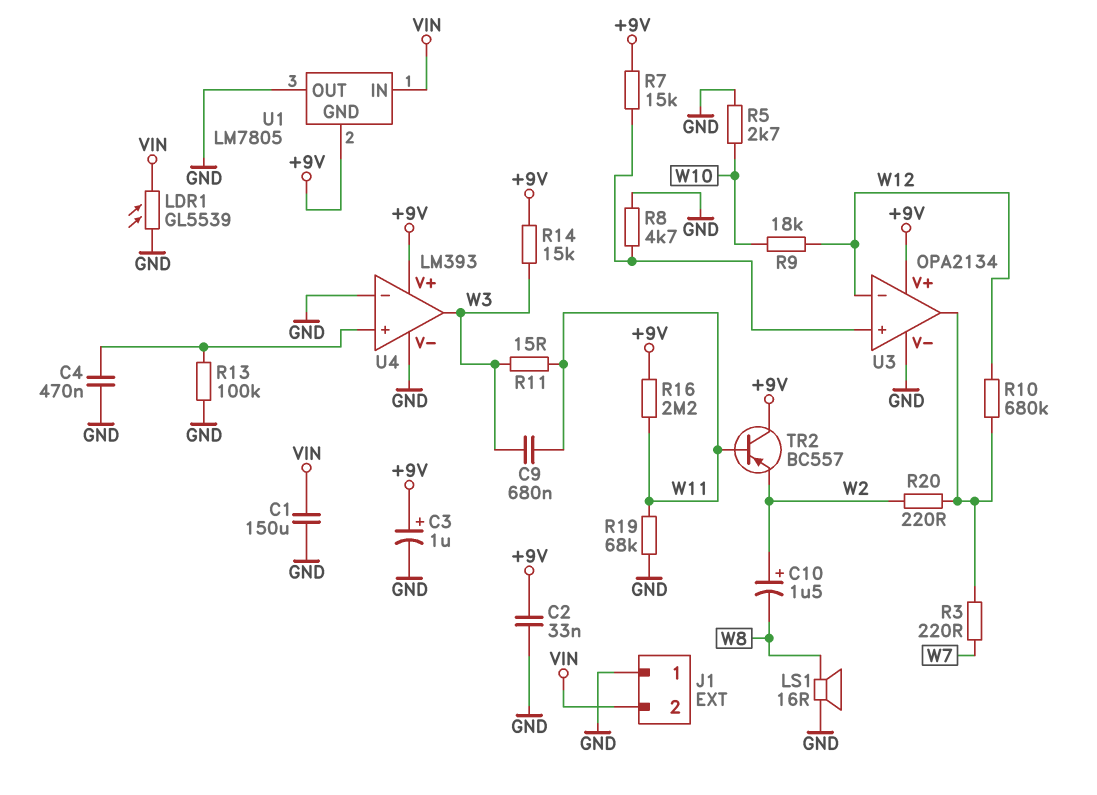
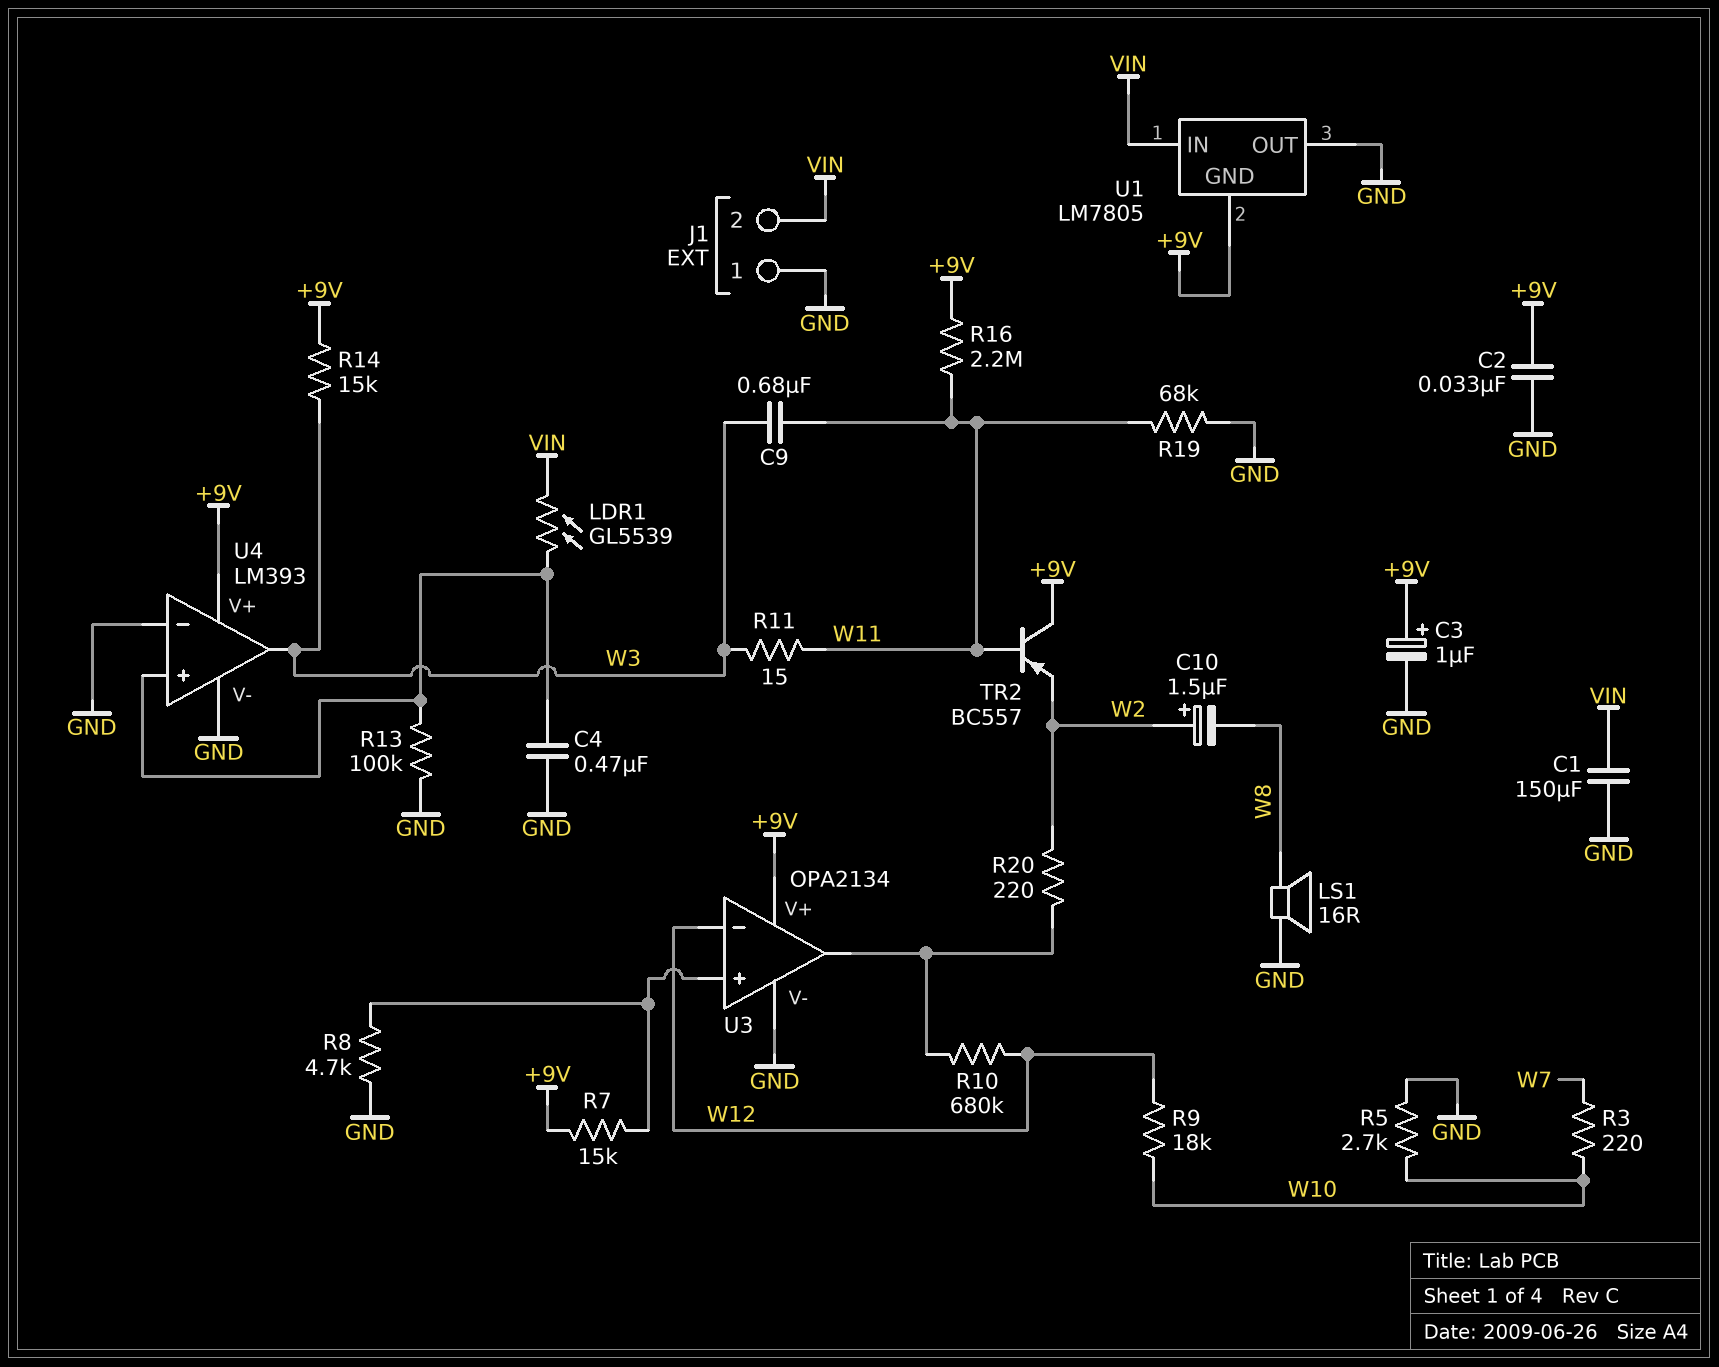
LDR1: GL5539 (GND, VIN) -> GL5539 (U4/in+, VIN)
R3: 220 (U3/out, W7) -> 220 (W7, W10)

